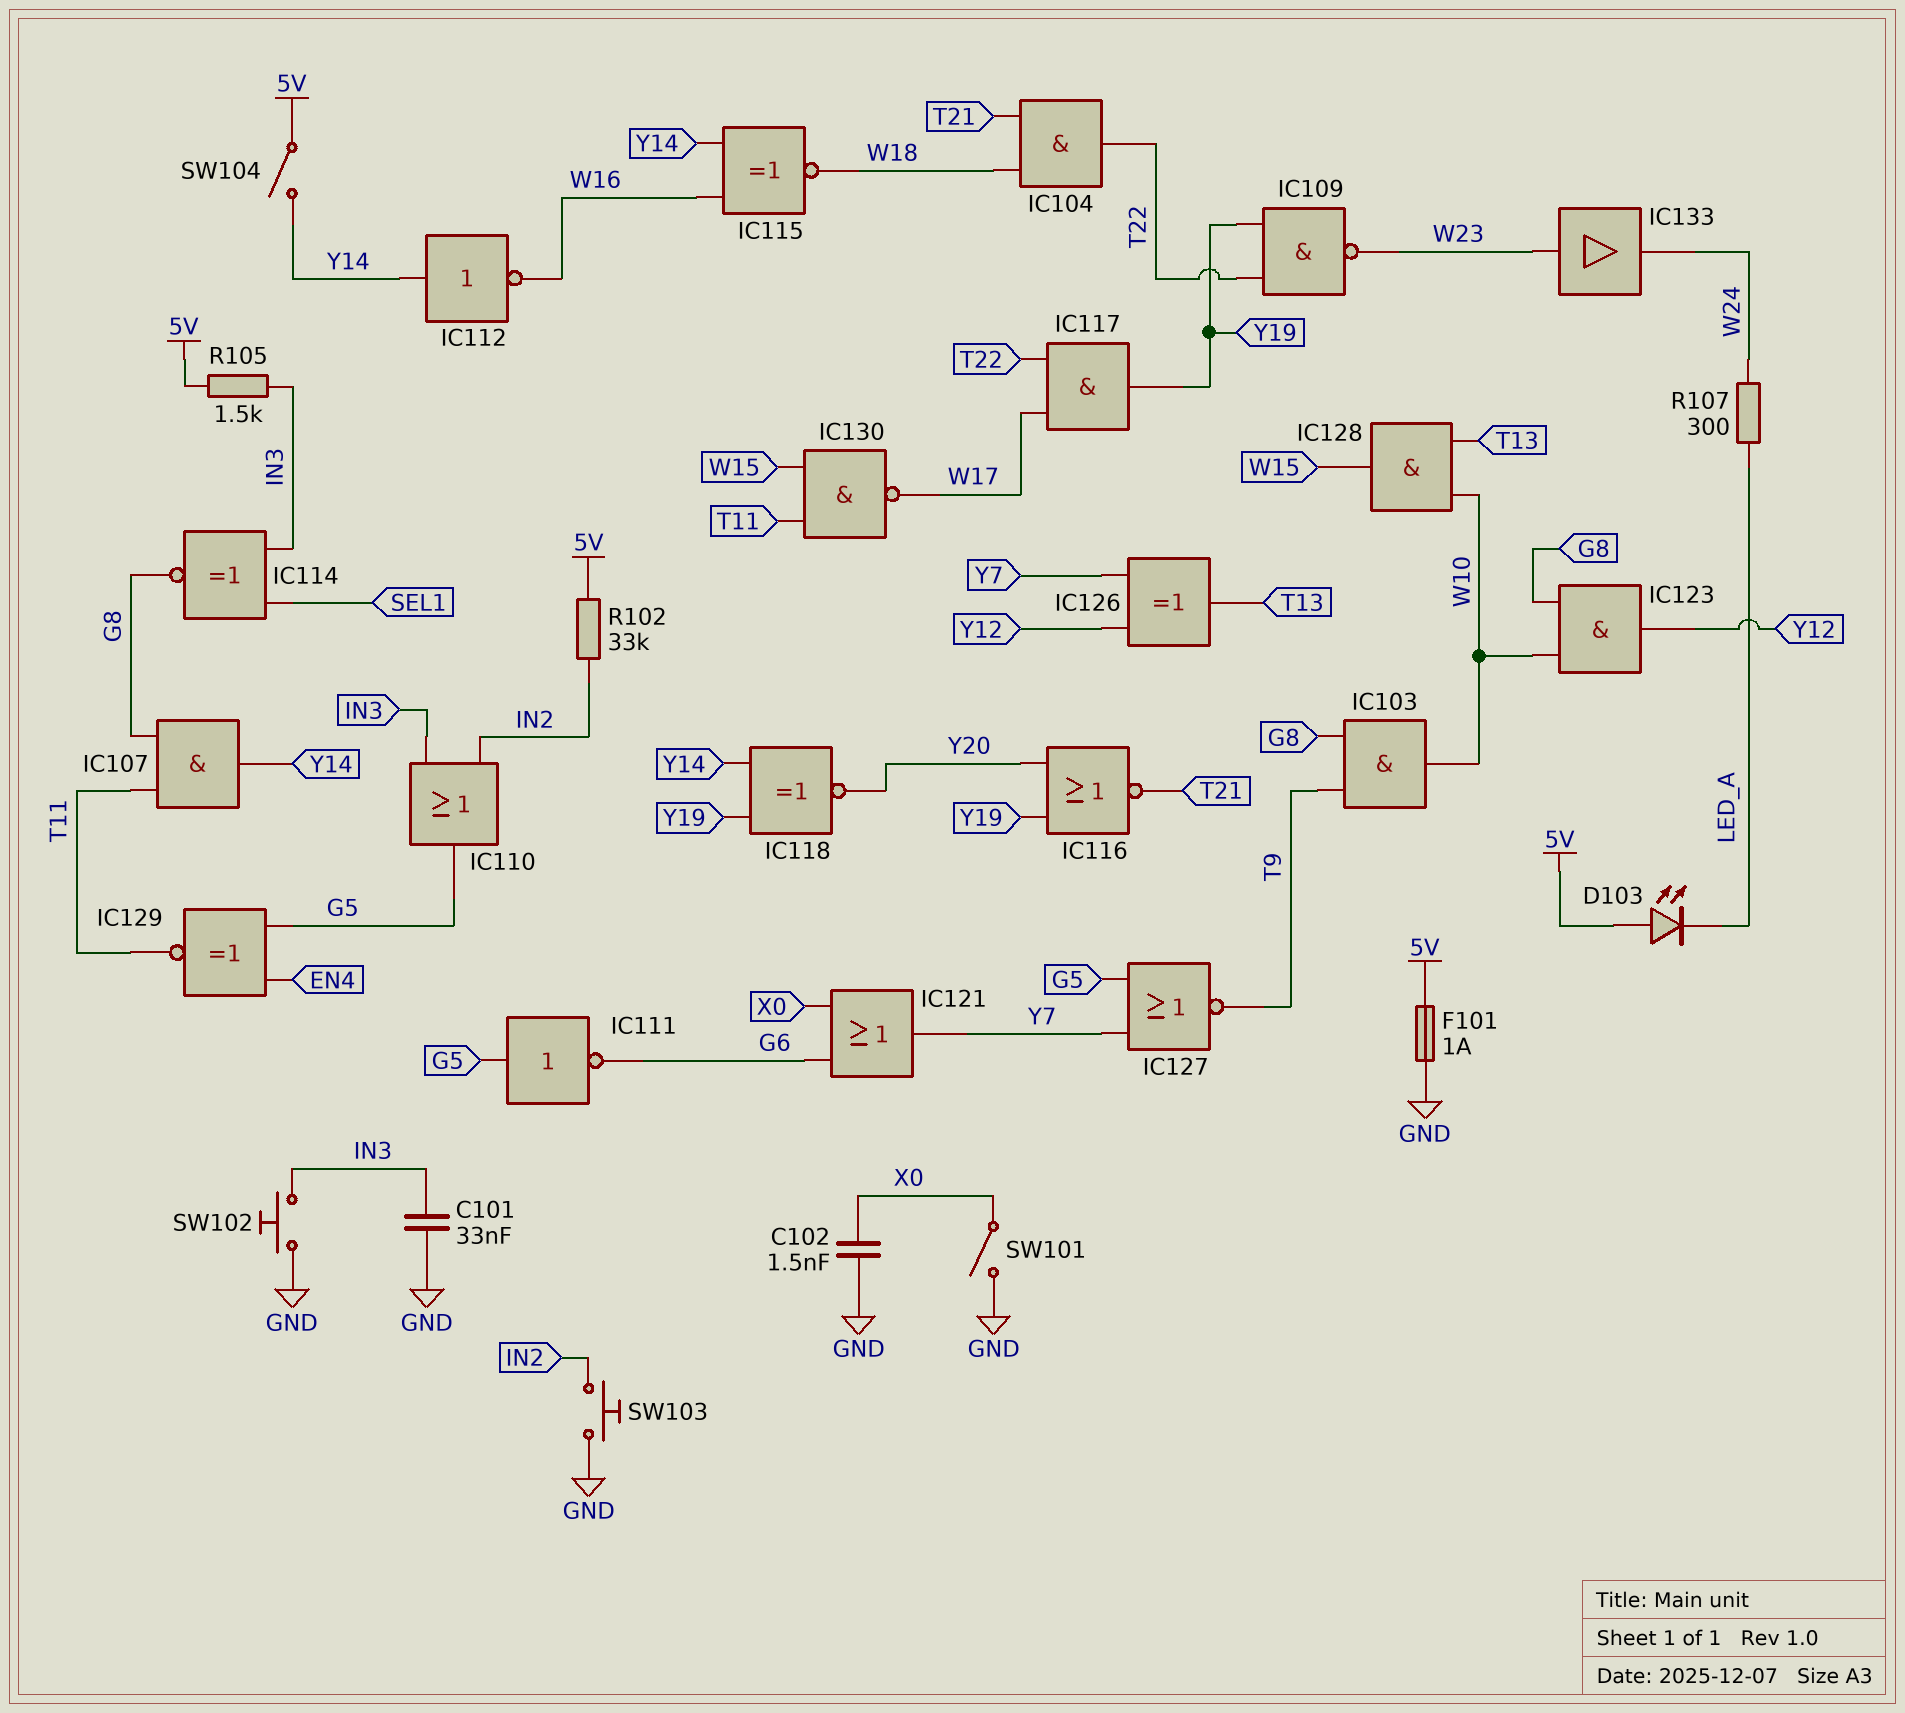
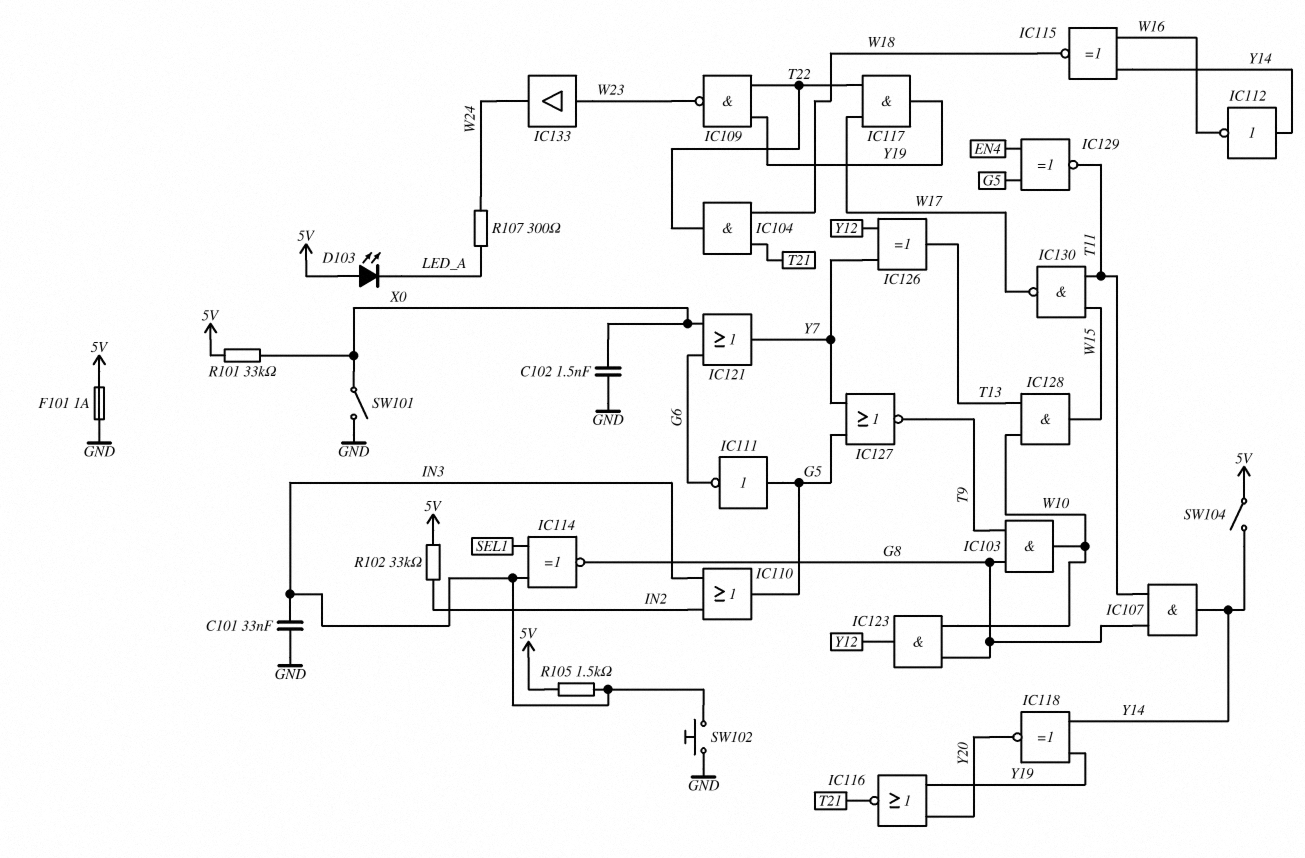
R101: none -> 33k (5V, X0)
SW103: button (GND, IN2) -> none

